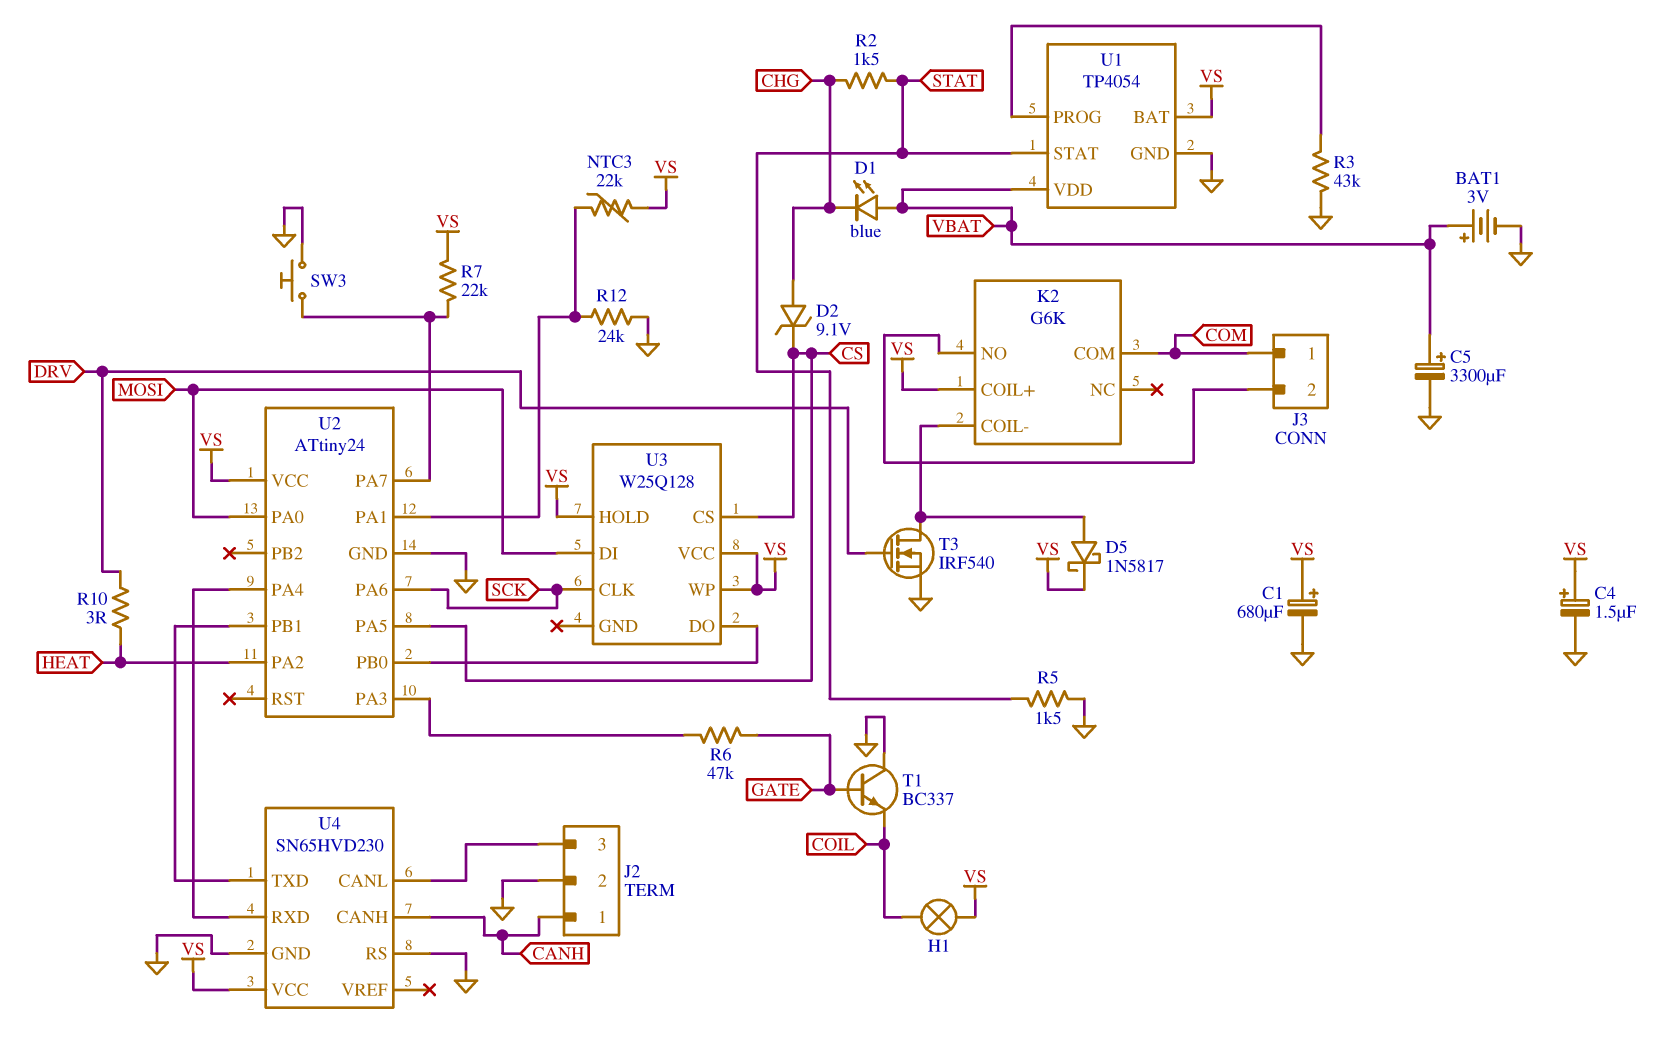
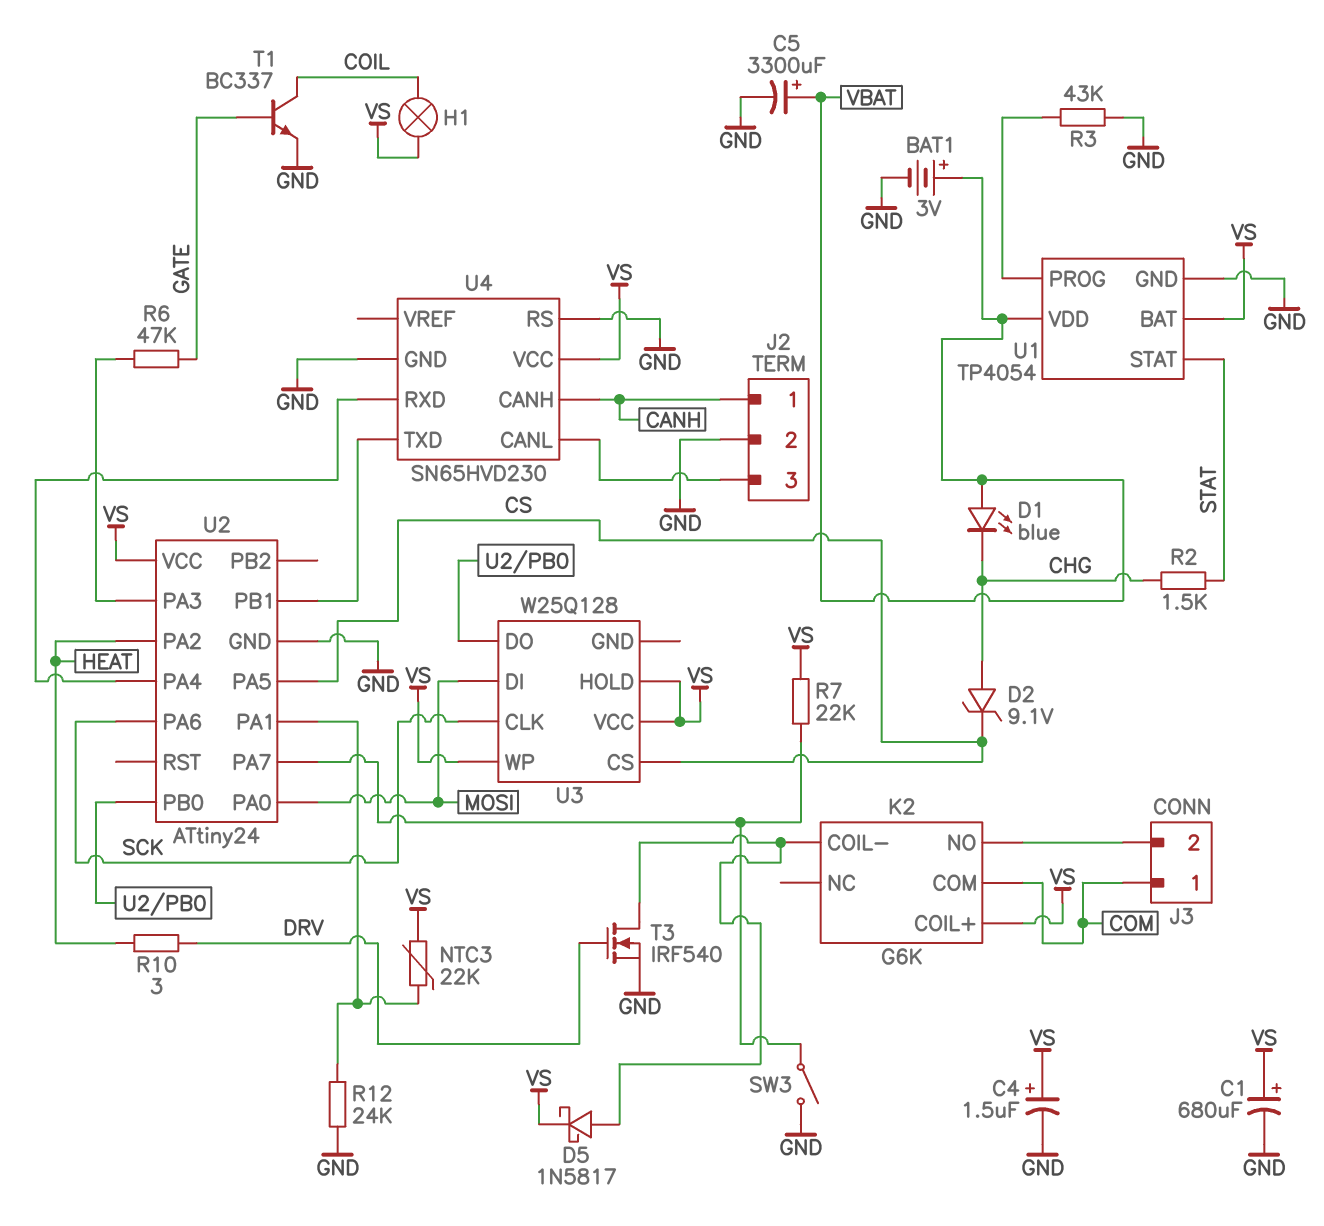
R5: 1.5k (GND, STAT) -> none
SW3: button (GND, U2/PA7) -> switch (GND, U2/PA7)
T1: NPN BC337 (B GATE, C GND, E COIL) -> NPN BC337 (B GATE, C COIL, E GND)

